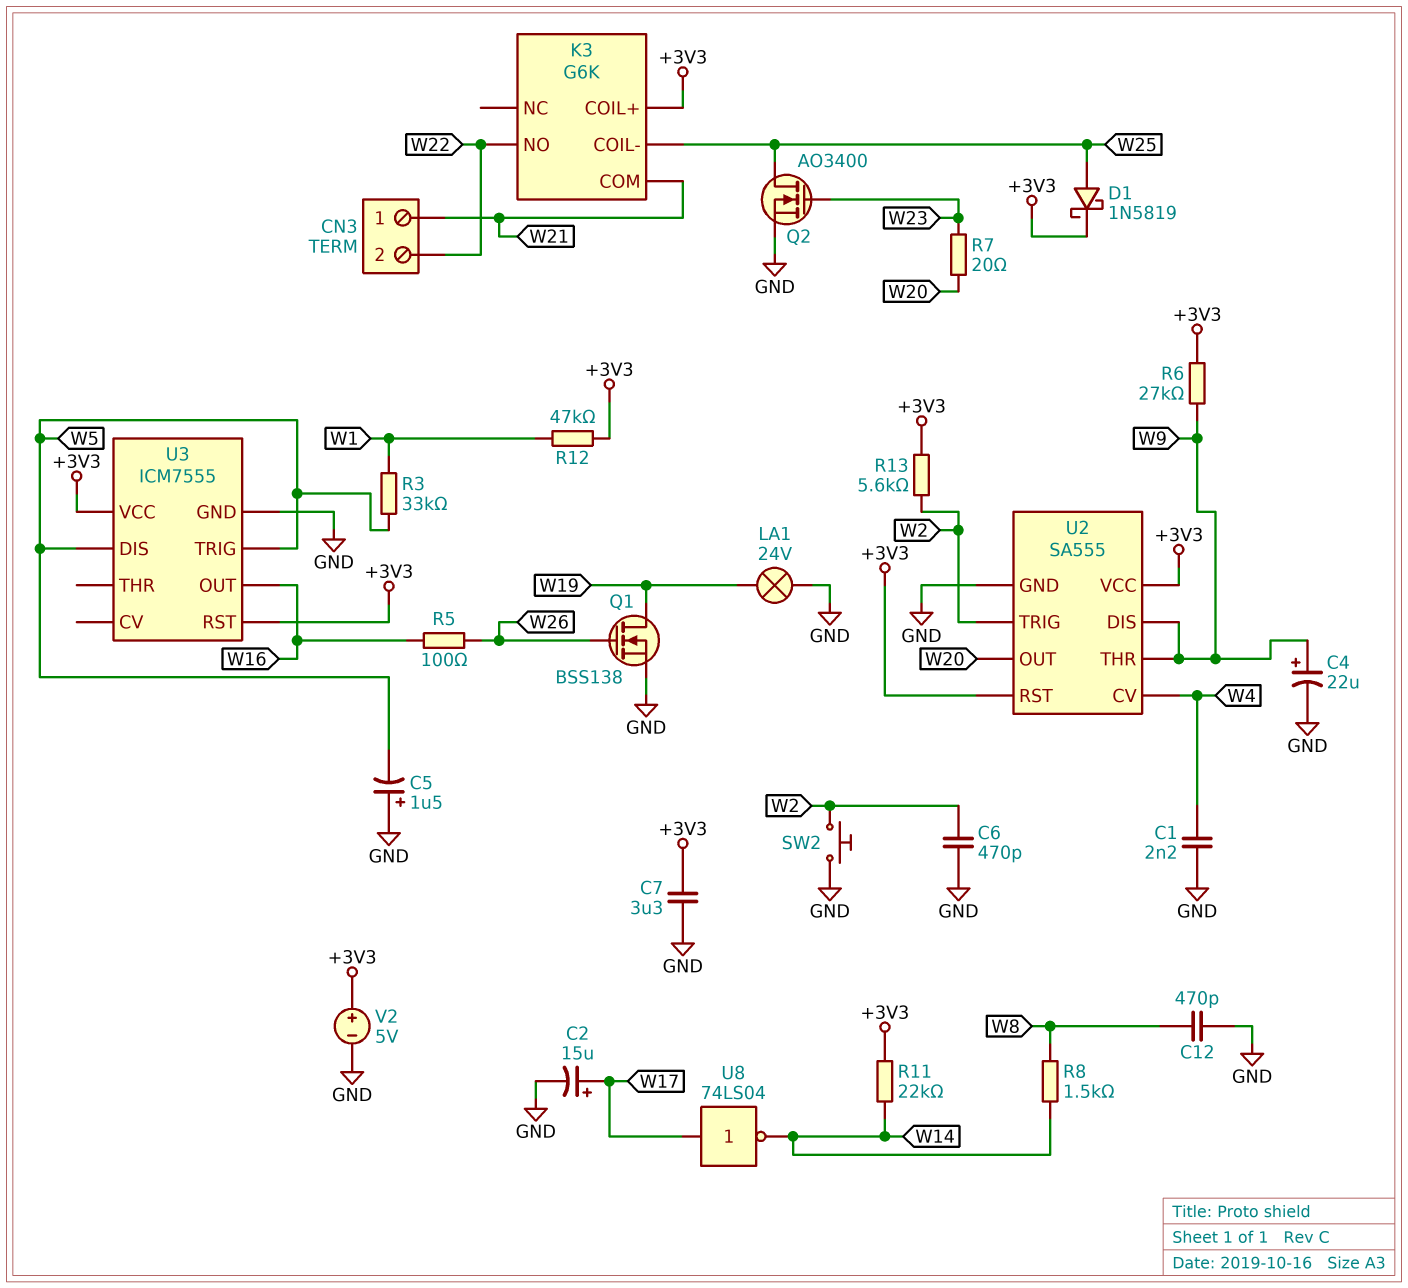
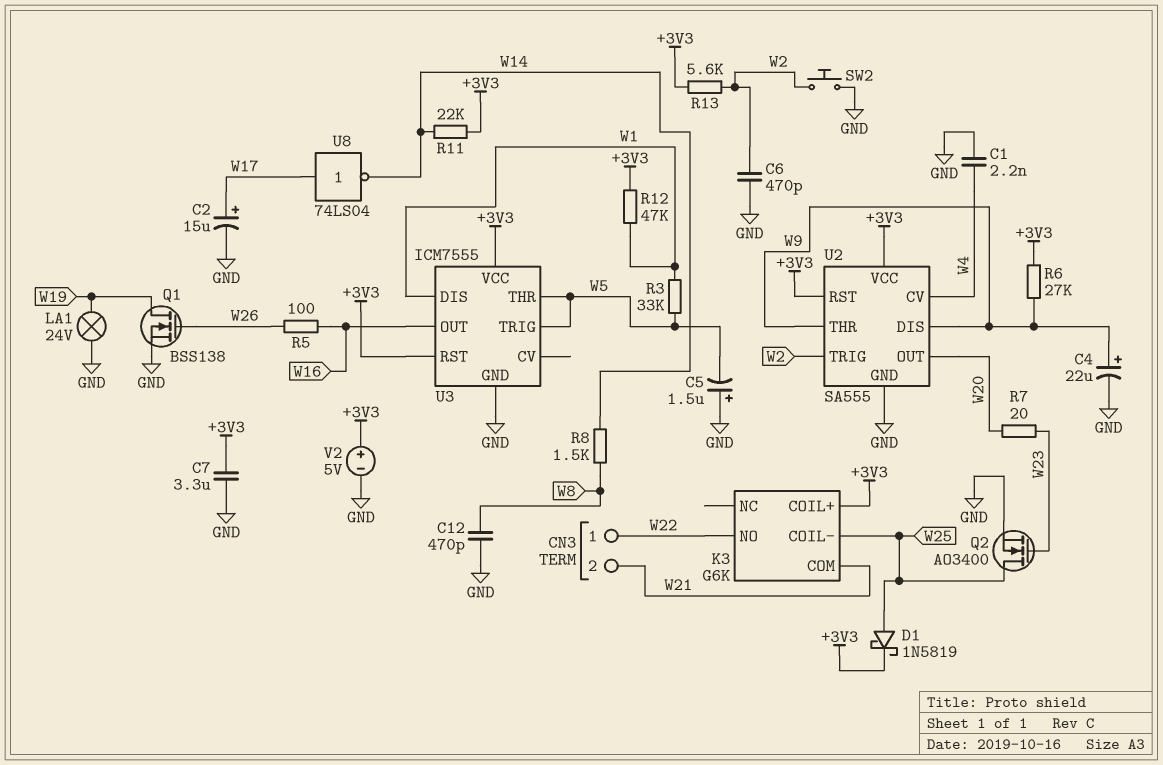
CN3 pin 1: W21 -> W22
CN3 pin 2: W22 -> W21
U3 pin DIS: W5 -> W1
U3 pin THR: none -> W5

